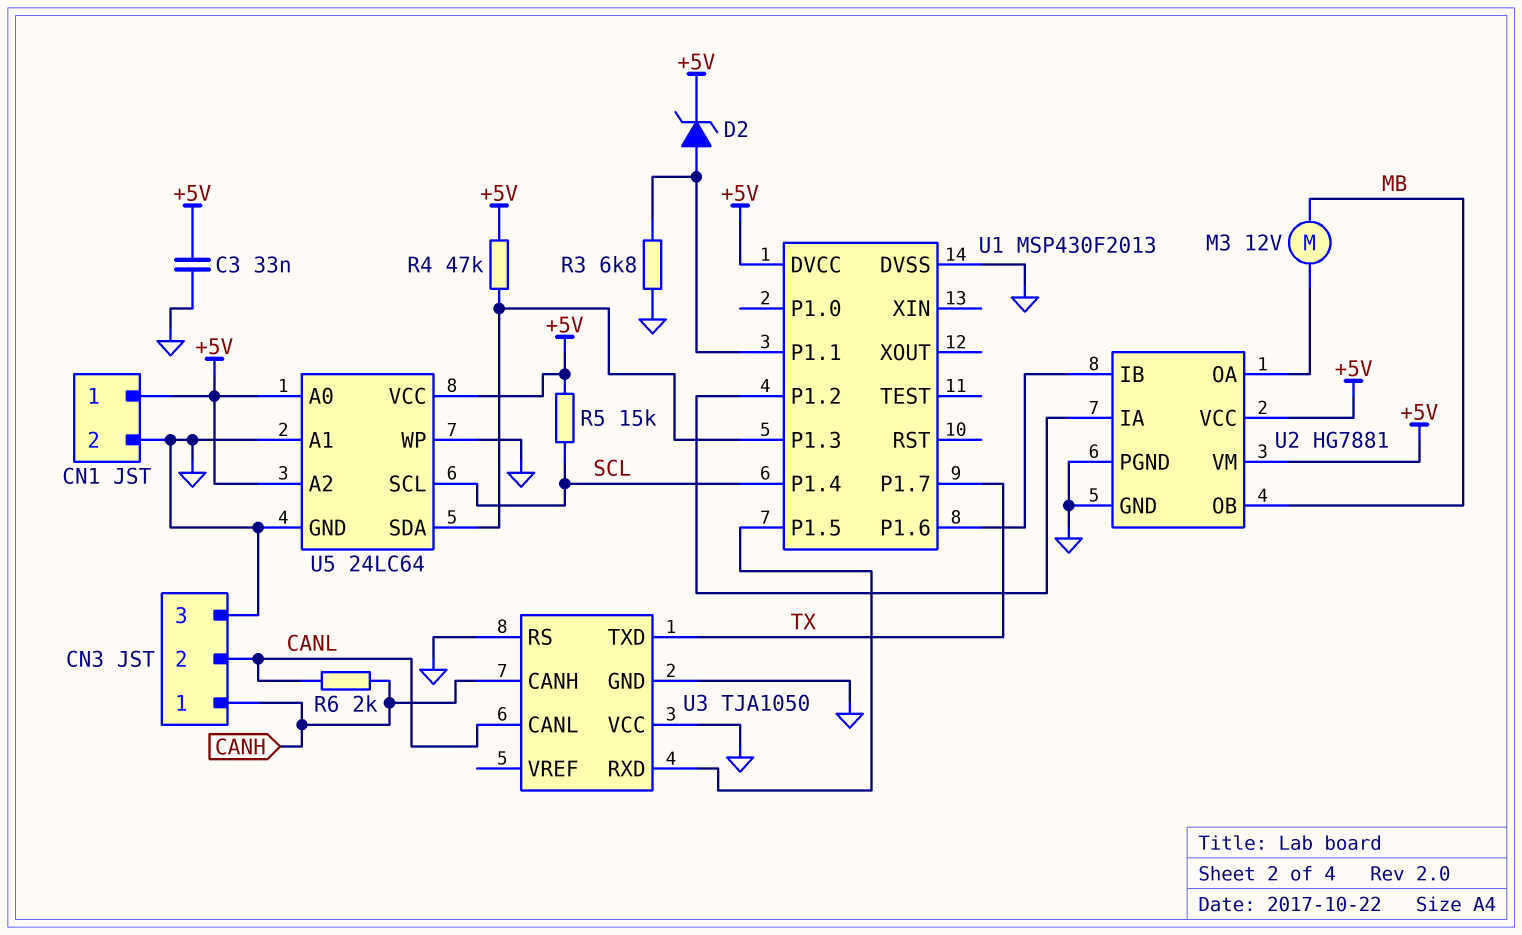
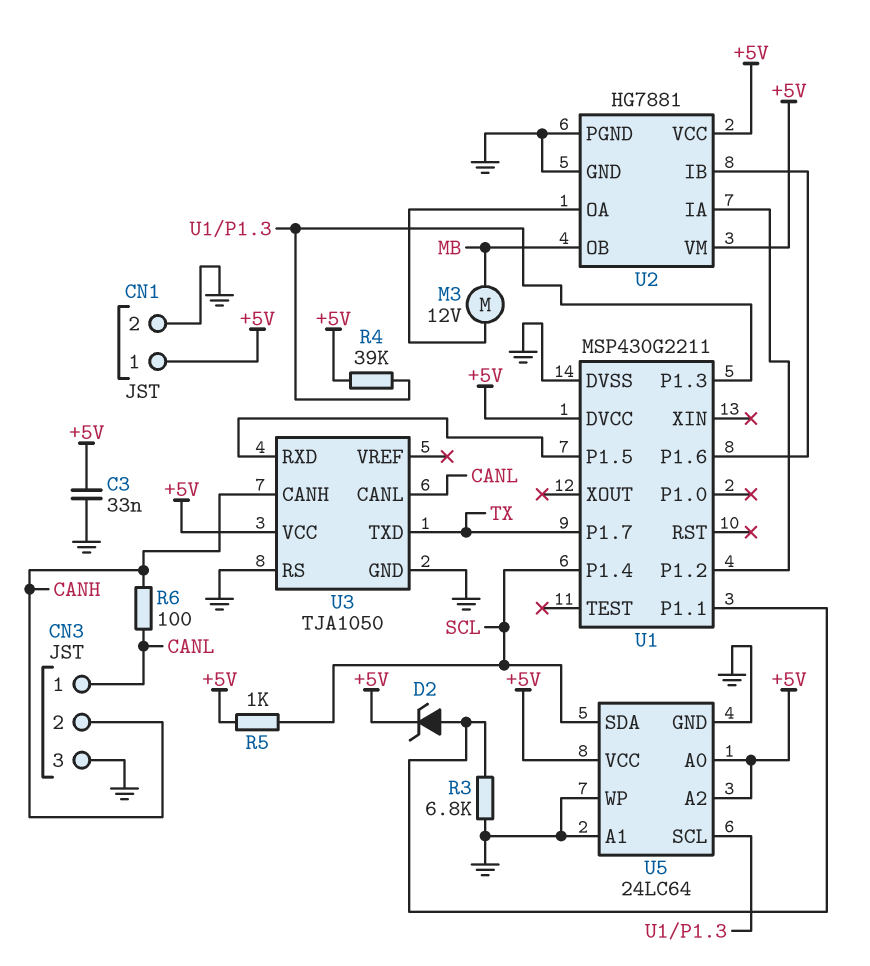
CN3 pin 1: CANH -> CANL
CN3 pin 2: CANL -> CANH
R4: 47k (+5V, U1/P1.3) -> 39k (+5V, U1/P1.3)
R5: 15k (+5V, SCL) -> 1k (+5V, SCL)
R6: 2k (CANH, CANL) -> 100 (CANH, CANL)
U1: MSP430F2013 -> MSP430G2211
U3 pin VCC: GND -> +5V
U5 pin SCL: SCL -> U1/P1.3
U5 pin SDA: U1/P1.3 -> SCL

